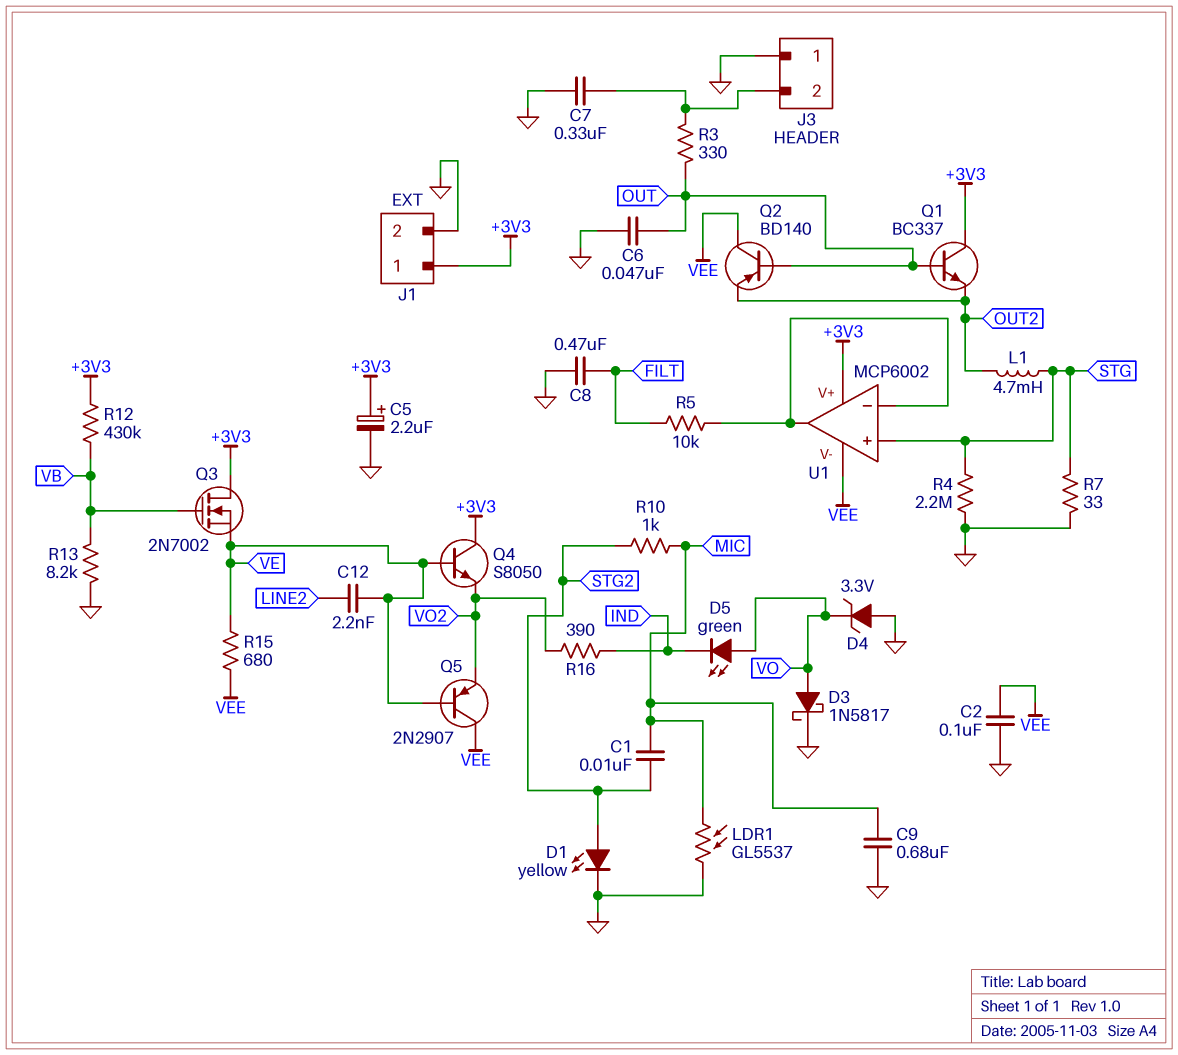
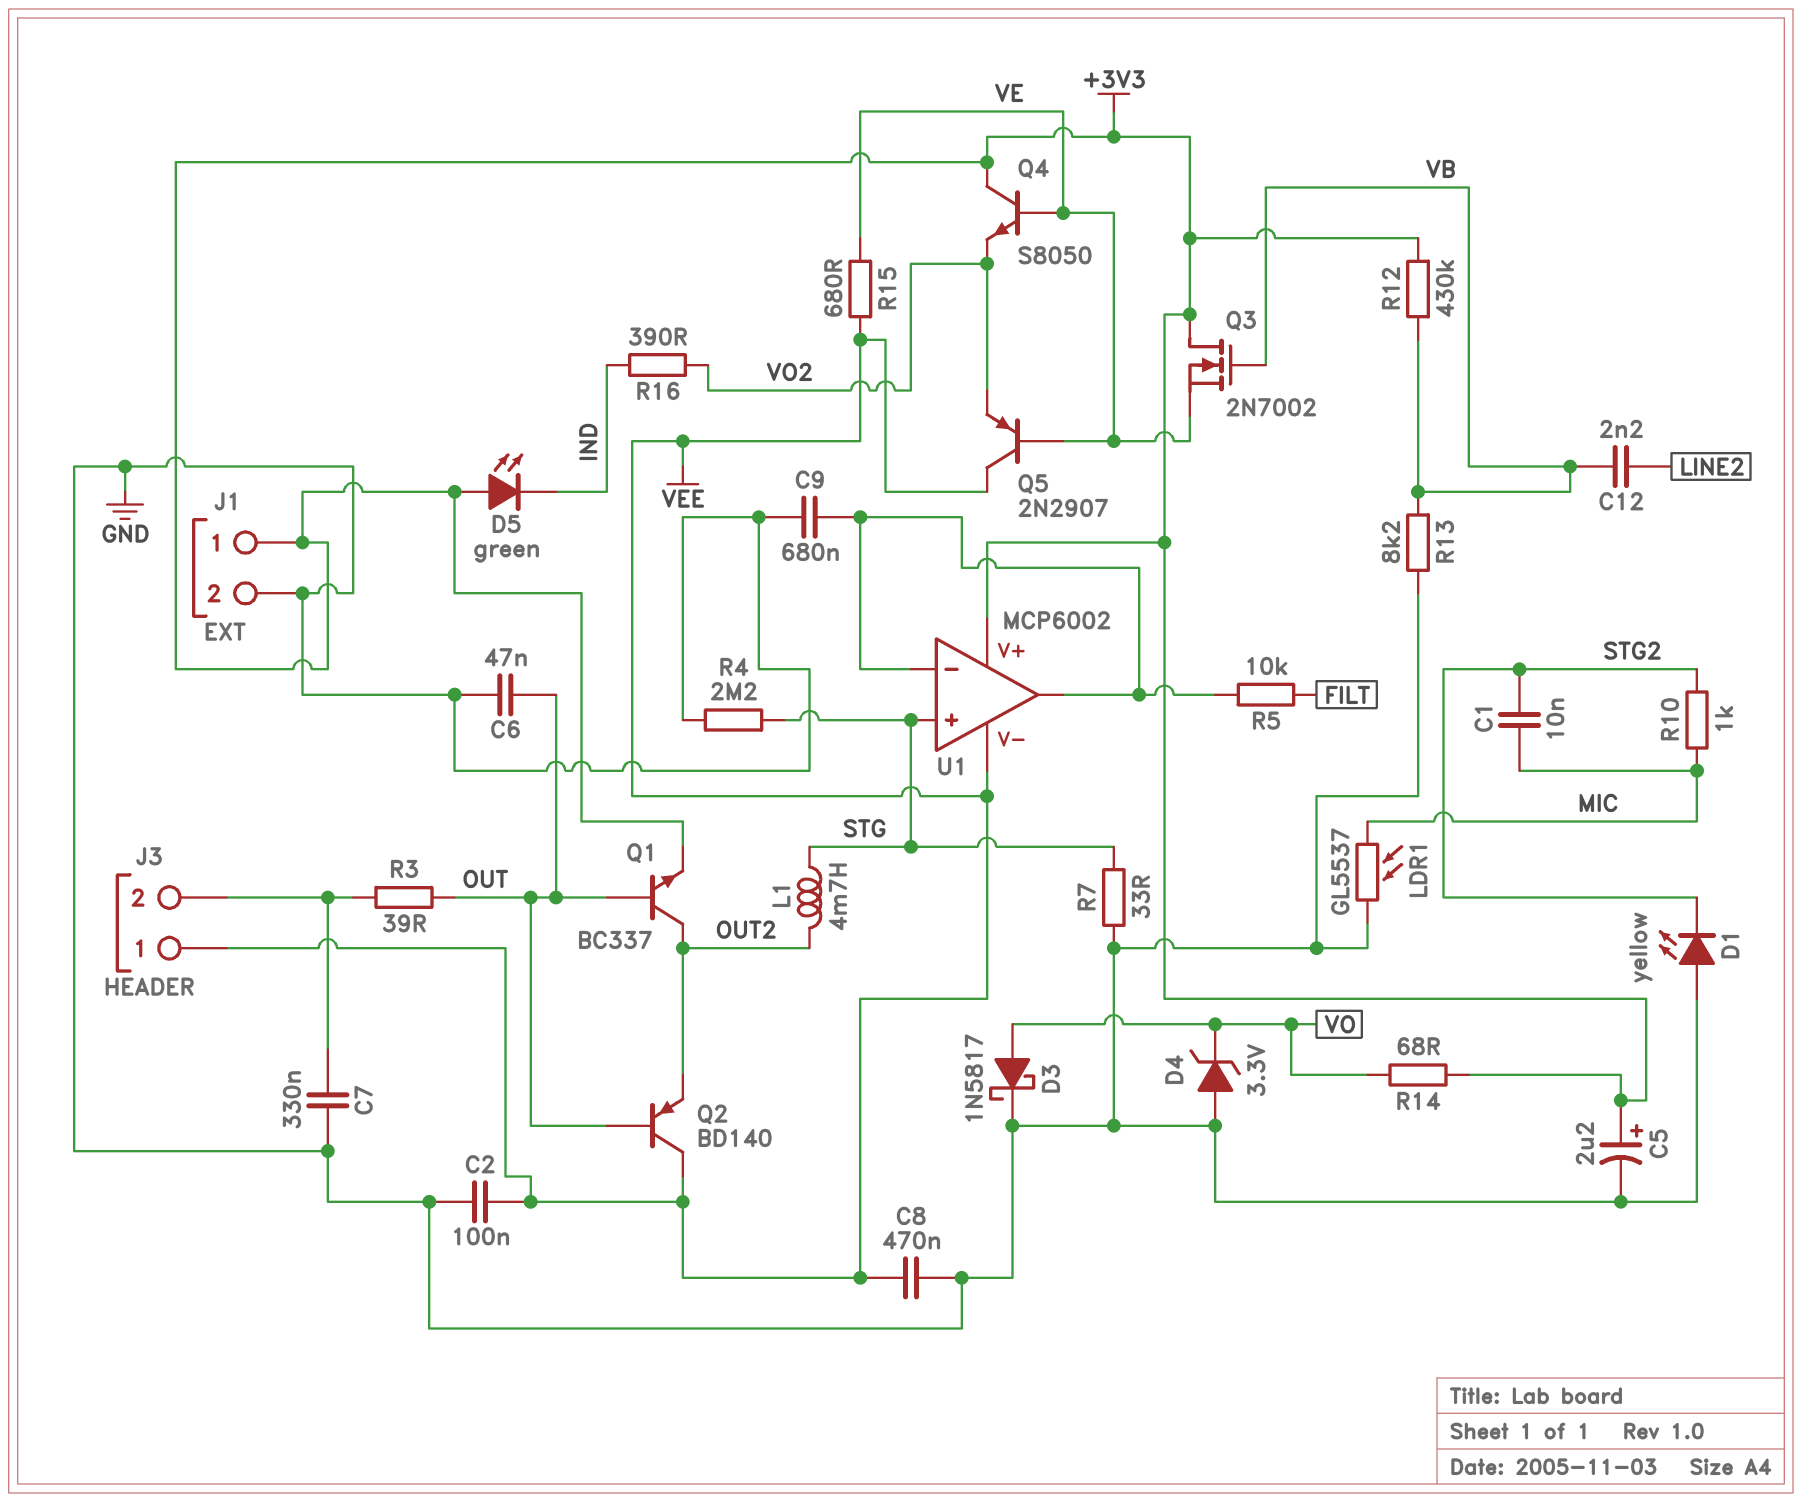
C8: 470nF (FILT, GND) -> 470nF (GND, VEE)
C9: 680nF (GND, MIC) -> 680nF (GND, U1/in-)
C12: 2.2nF (LINE2, VE) -> 2.2nF (LINE2, VB)
D1: LED yellow (A STG2, K GND) -> LED yellow (A GND, K STG2)
D5: LED green (A VO, K IND) -> LED green (A +3V3, K IND)
J3 pin 1: GND -> VEE
Q1: NPN BC337 (B OUT, C +3V3, E OUT2) -> NPN BC337 (B OUT, C OUT2, E +3V3)
R3: 330 (J3/2, OUT) -> 39 (J3/2, OUT)
R14: none -> 68 (+3V3, VO)

